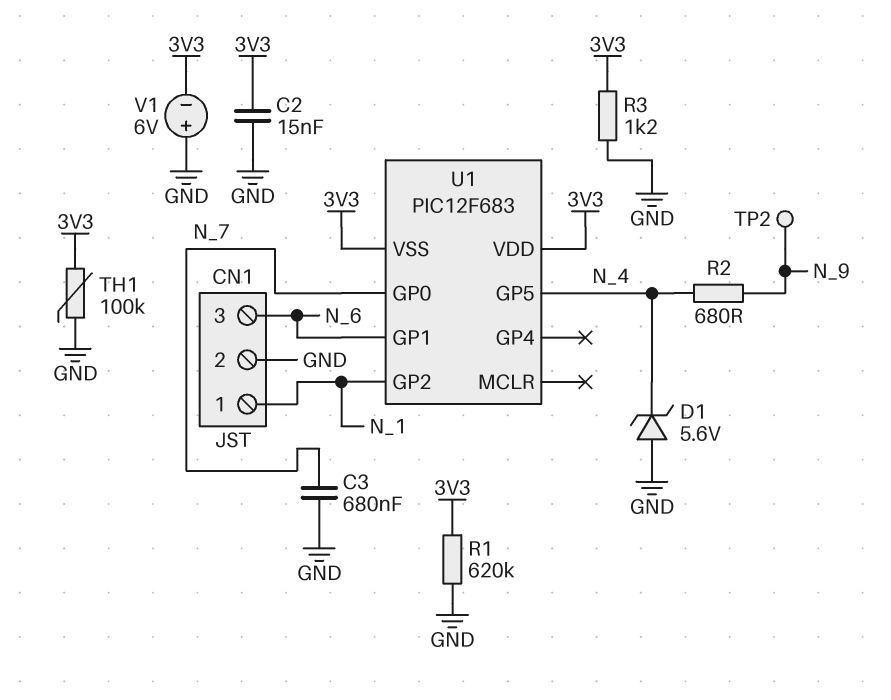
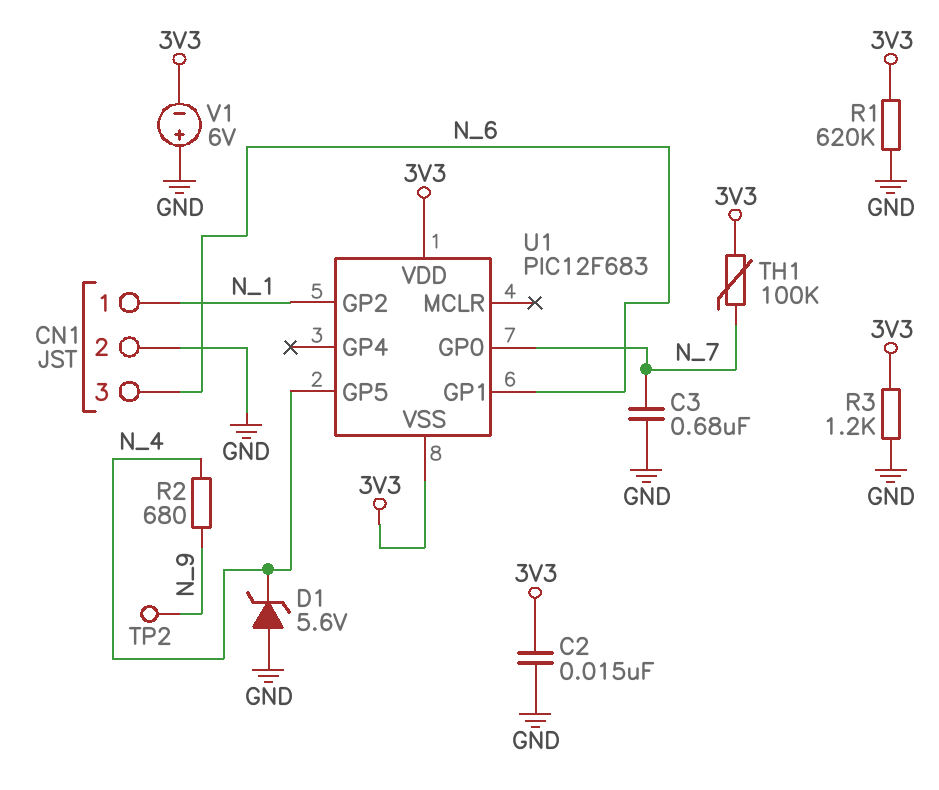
TH1: 100k (3V3, GND) -> 100k (3V3, N_7)

